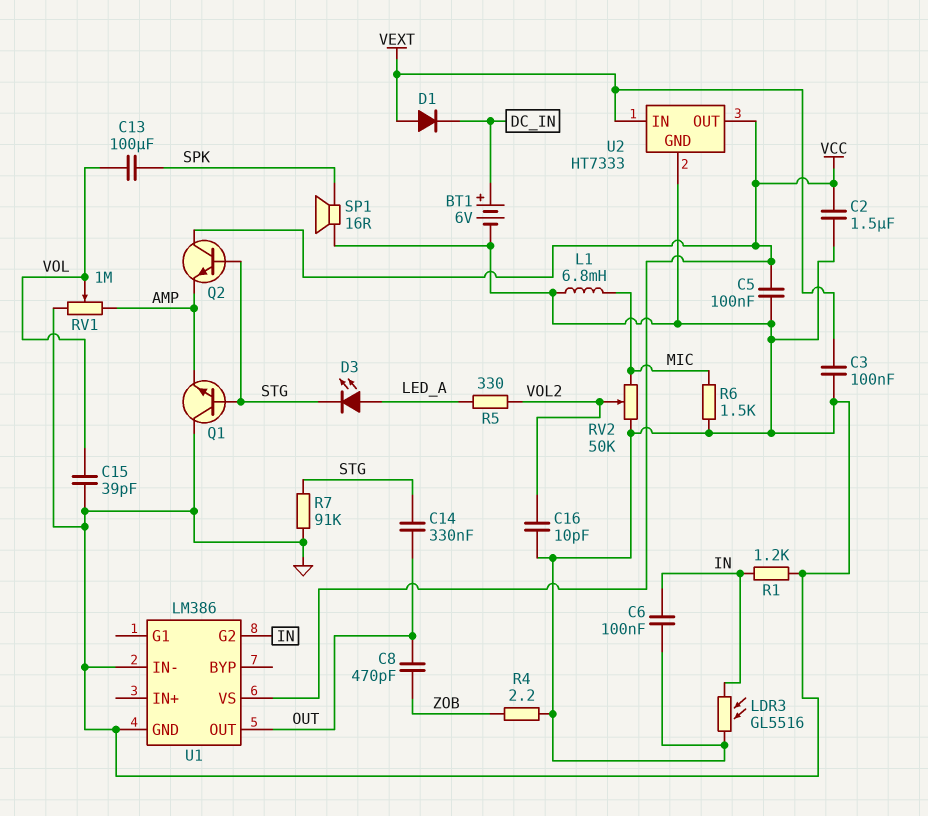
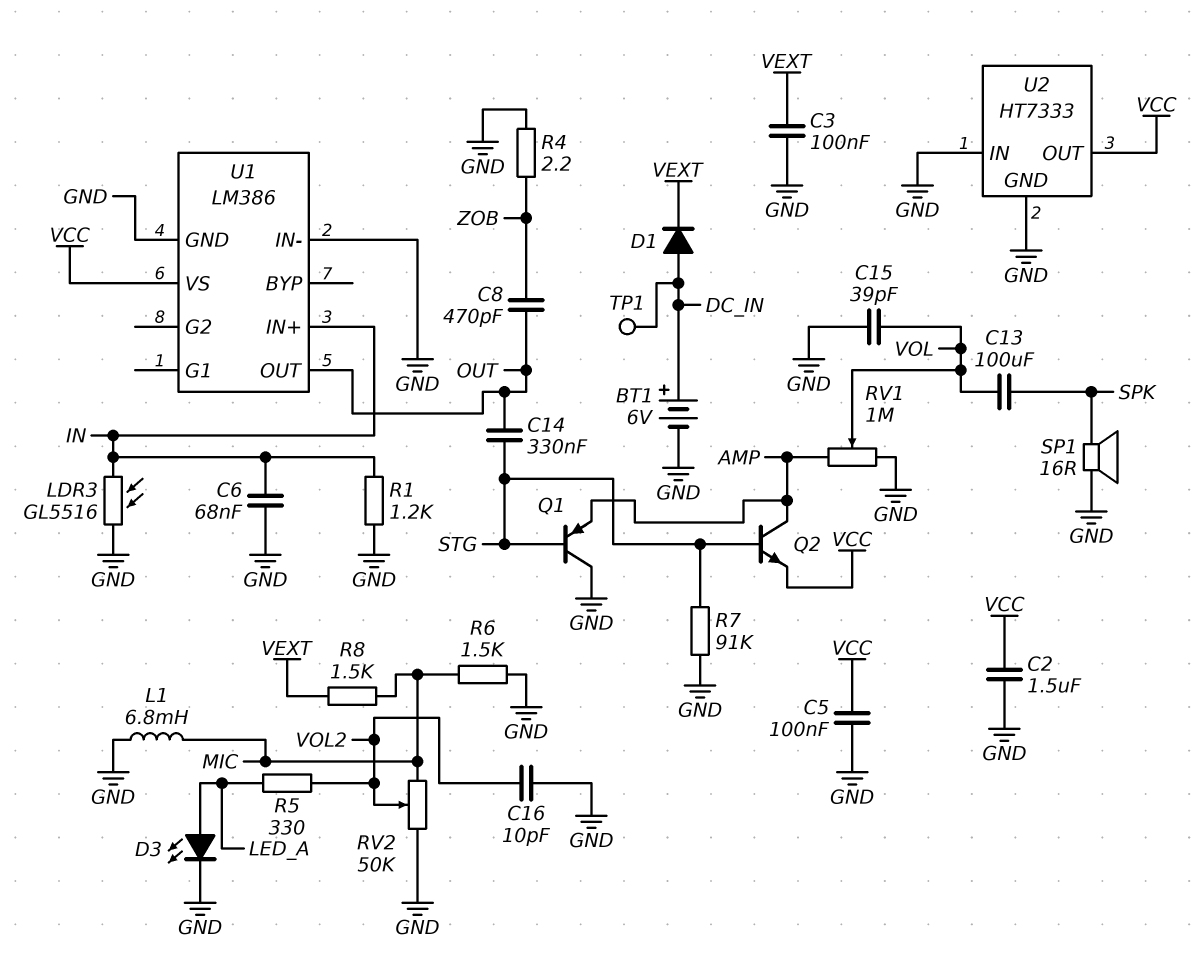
C6: 100nF (GND, IN) -> 68nF (GND, IN)
D1: diode (A VEXT, K DC_IN) -> diode (A DC_IN, K VEXT)
D3: LED (A LED_A, K STG) -> LED (A LED_A, K GND)
Q1: NPN (B STG, C GND, E AMP) -> PNP (B STG, C GND, E AMP)
Q2: NPN (B STG, C VCC, E AMP) -> NPN (B STG, C AMP, E VCC)
R8: none -> 1.5k (MIC, VEXT)
TP1: none -> test point (DC_IN)
U1 pin G2: IN -> none
U1 pin IN+: none -> IN
U2 pin IN: VEXT -> GND

